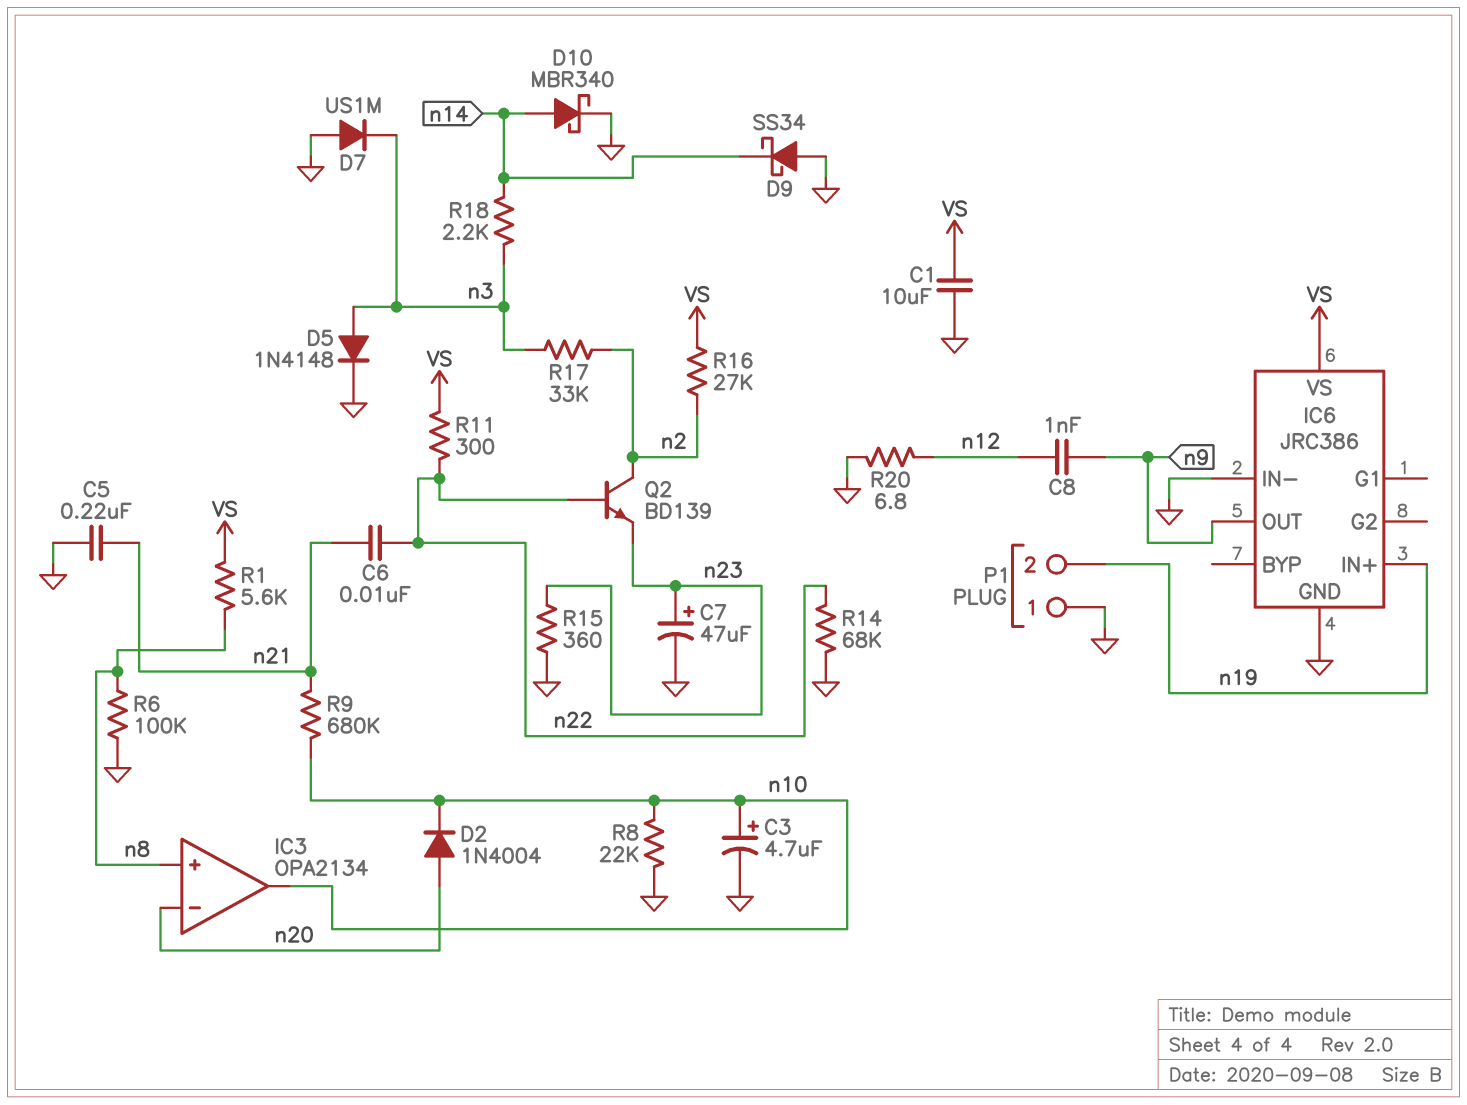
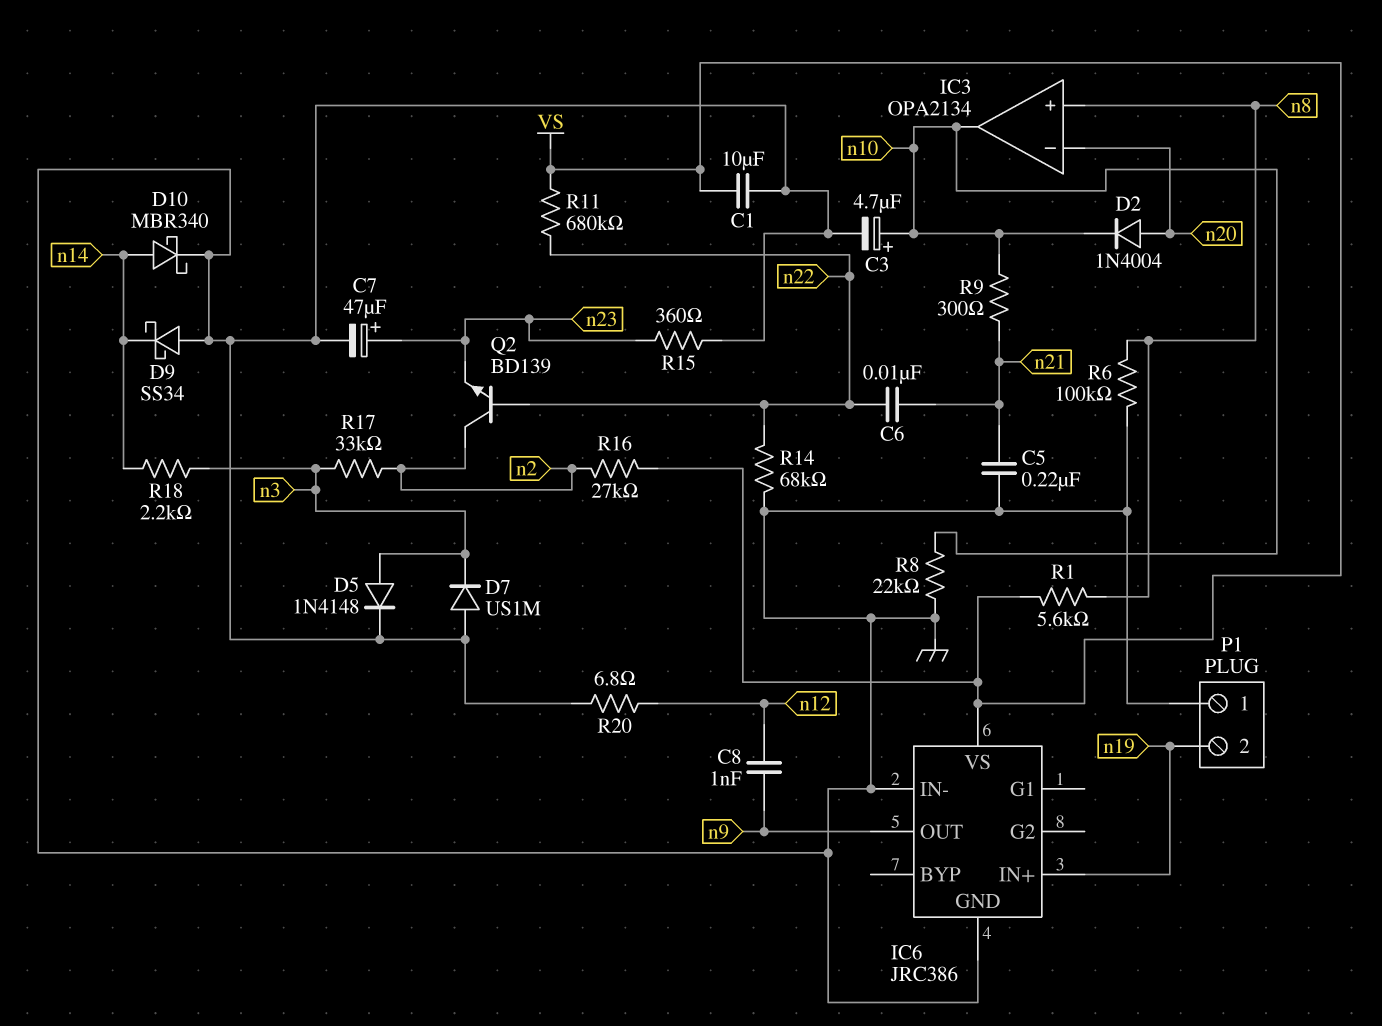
R9: 680k (n10, n21) -> 300 (n10, n21)
R11: 300 (VS, n22) -> 680k (VS, n22)

